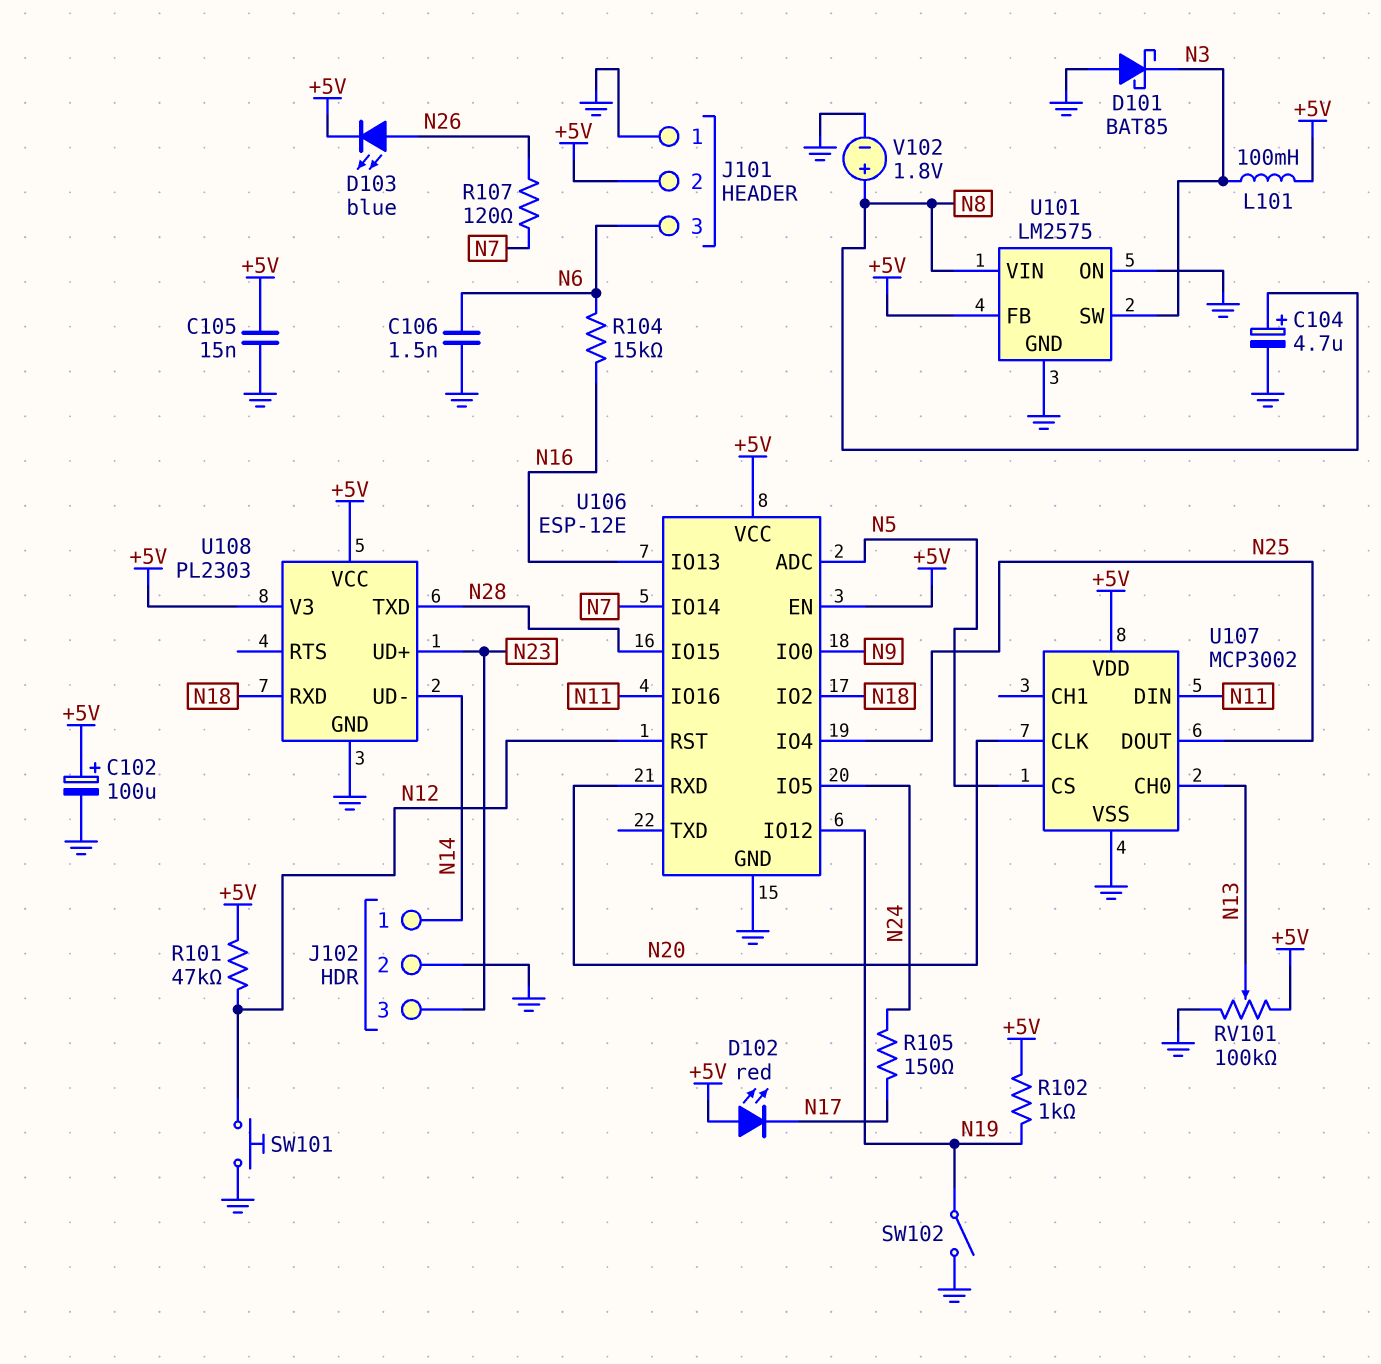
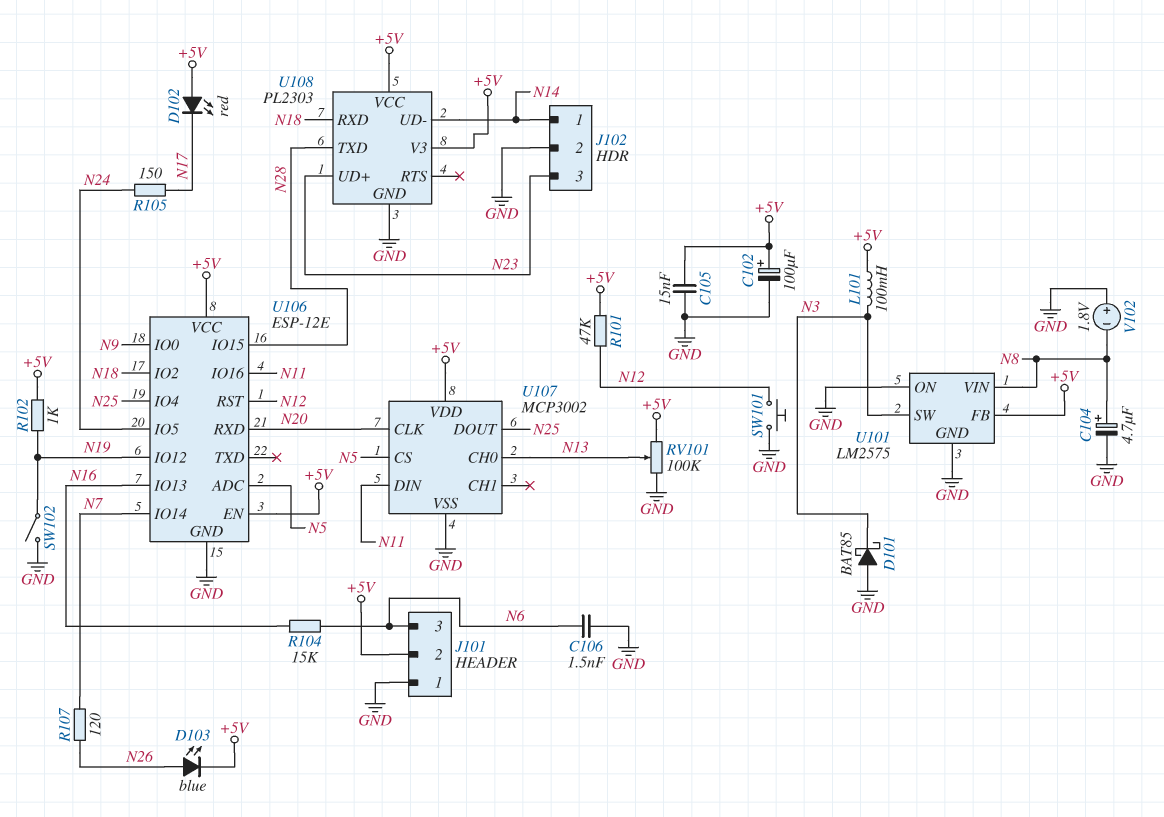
V102: 1.8V (plus N8, minus GND) -> 1.8V (plus GND, minus N8)

